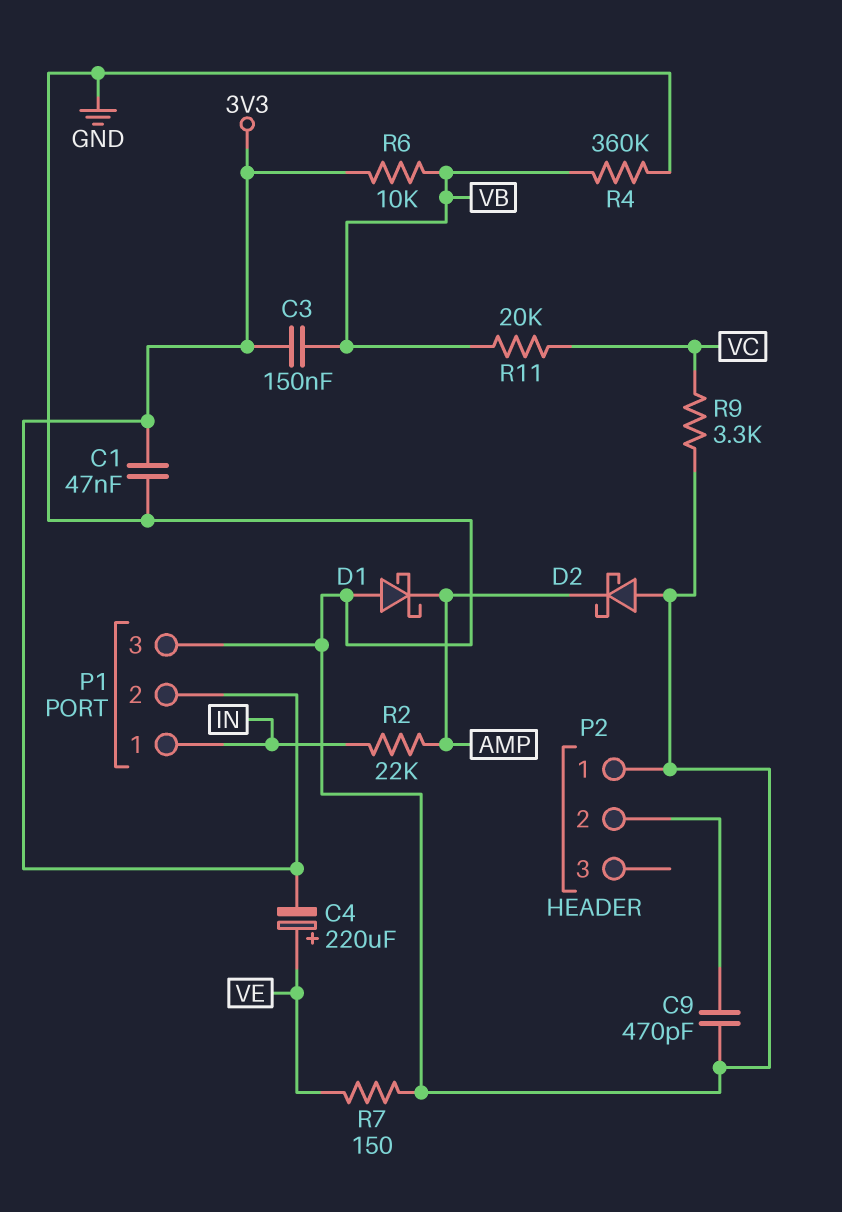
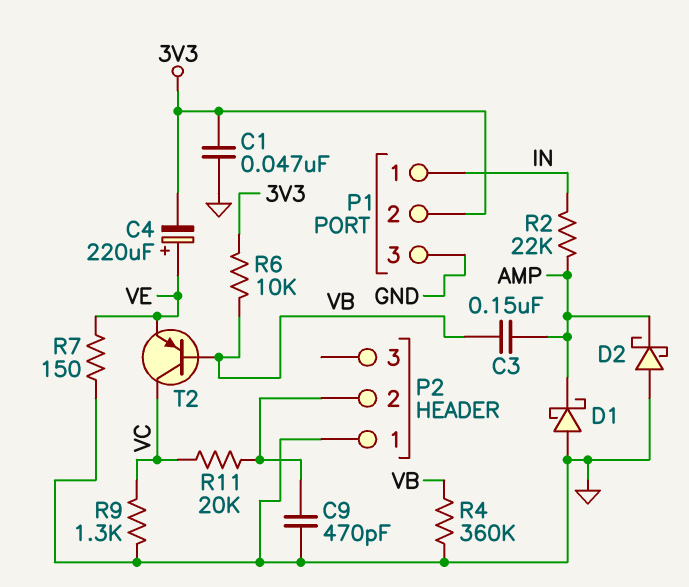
C3: 150nF (3V3, VB) -> 150nF (AMP, VB)
R9: 3.3k (GND, VC) -> 1.3k (GND, VC)
R11: 20k (VB, VC) -> 20k (P2/2, VC)
T2: none -> PNP (B VB, C VC, E VE)

